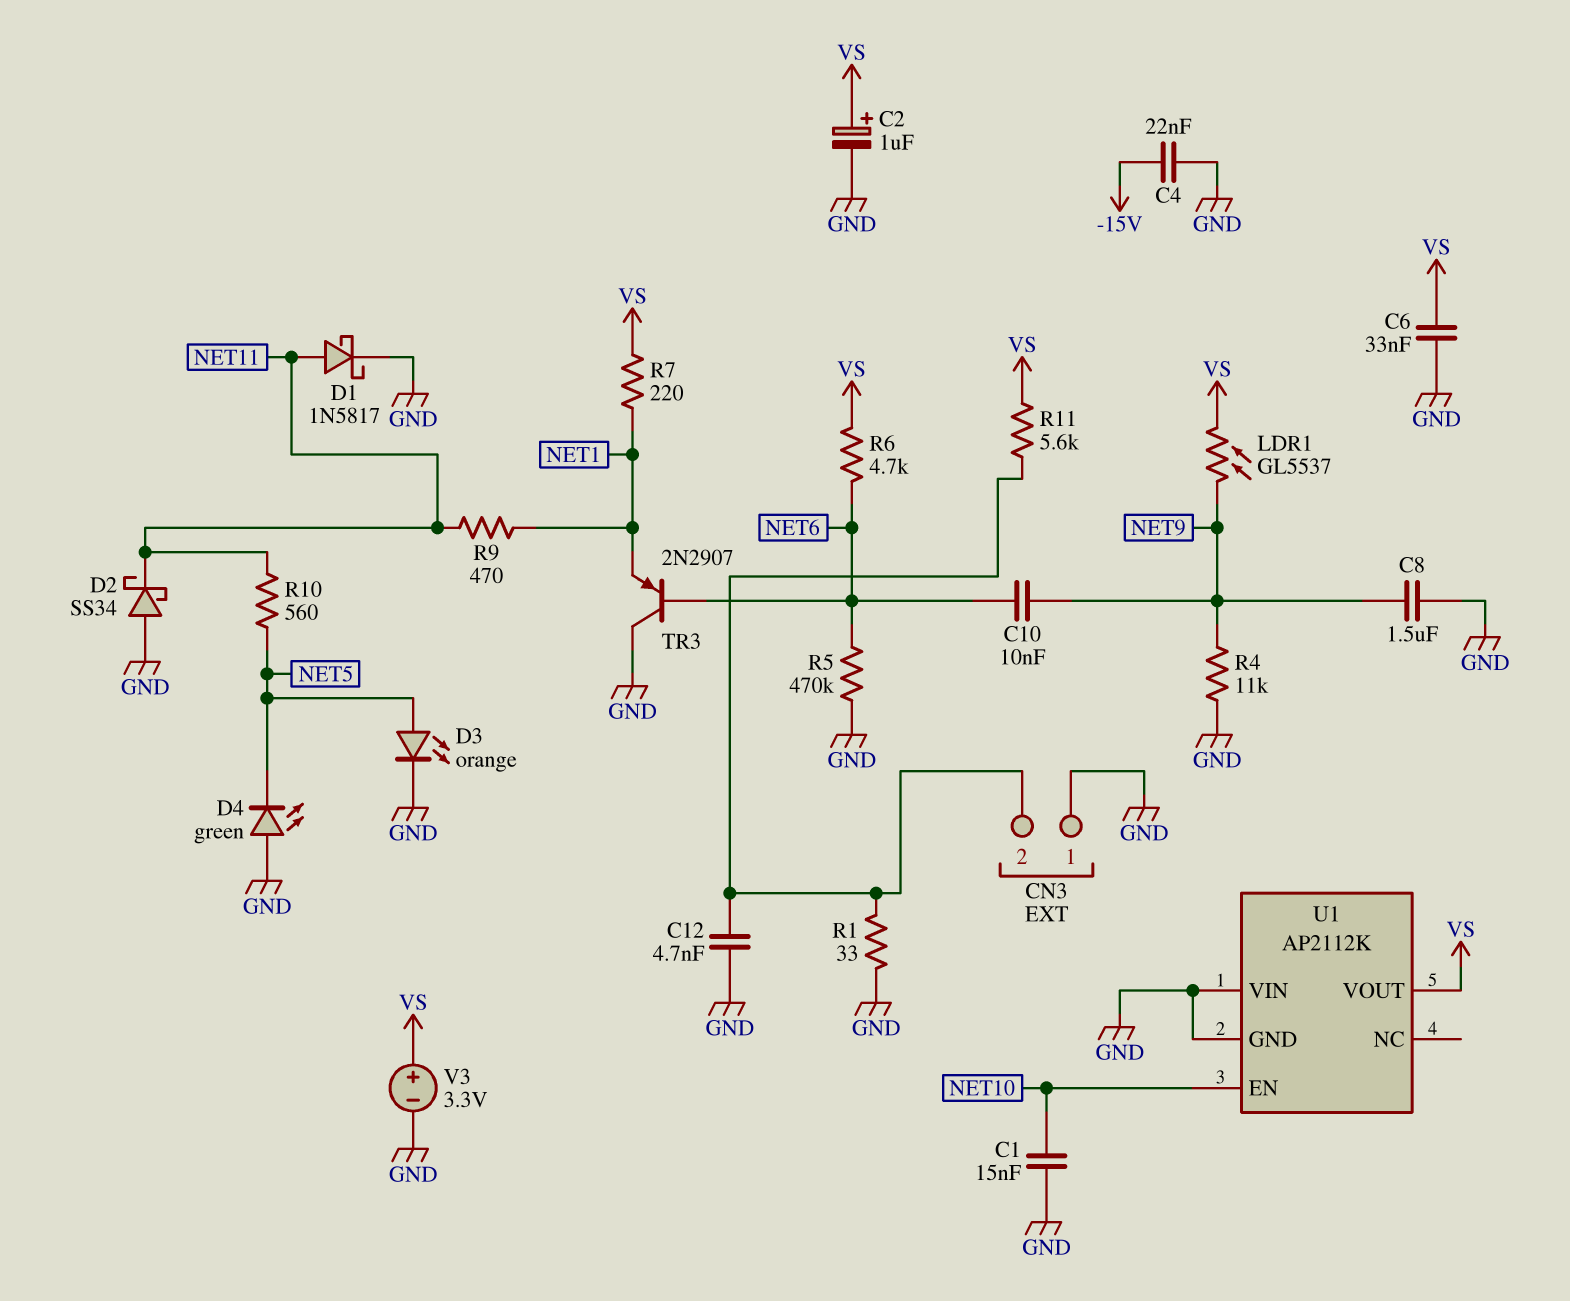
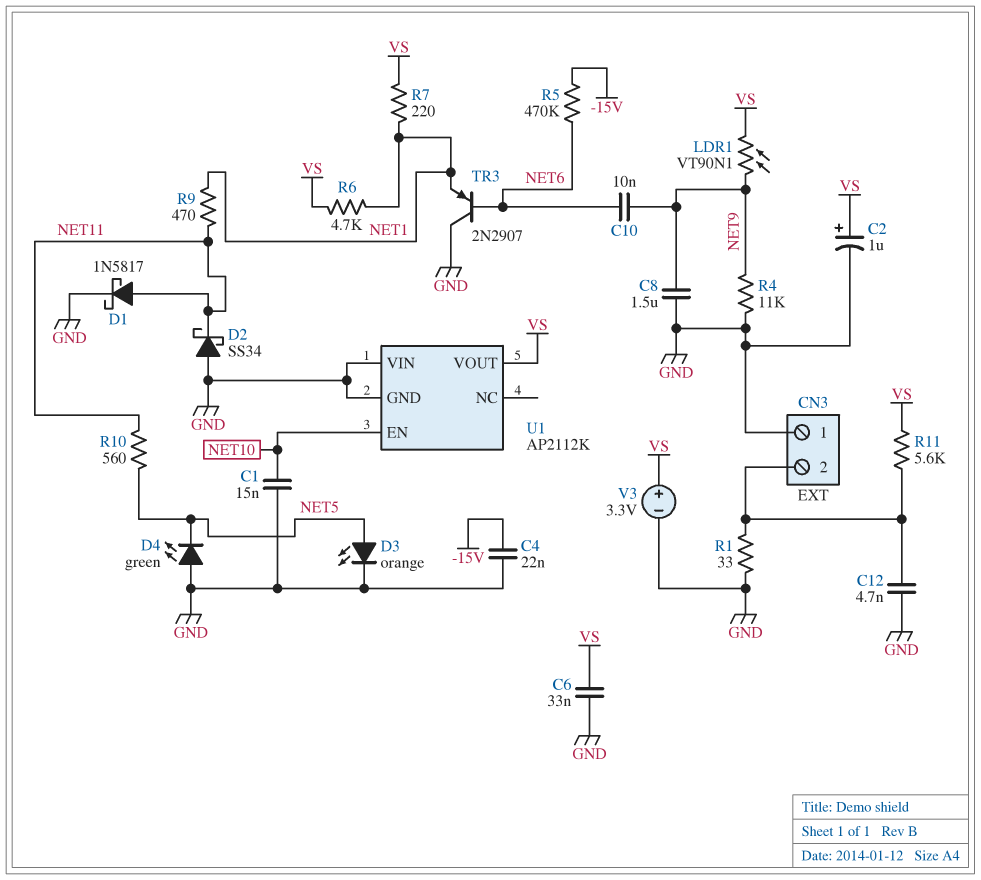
LDR1: GL5537 (NET9, VS) -> VT90N1 (NET9, VS)
R5: 470k (GND, NET6) -> 470k (-15V, NET6)
R6: 4.7k (NET6, VS) -> 4.7k (NET1, VS)

